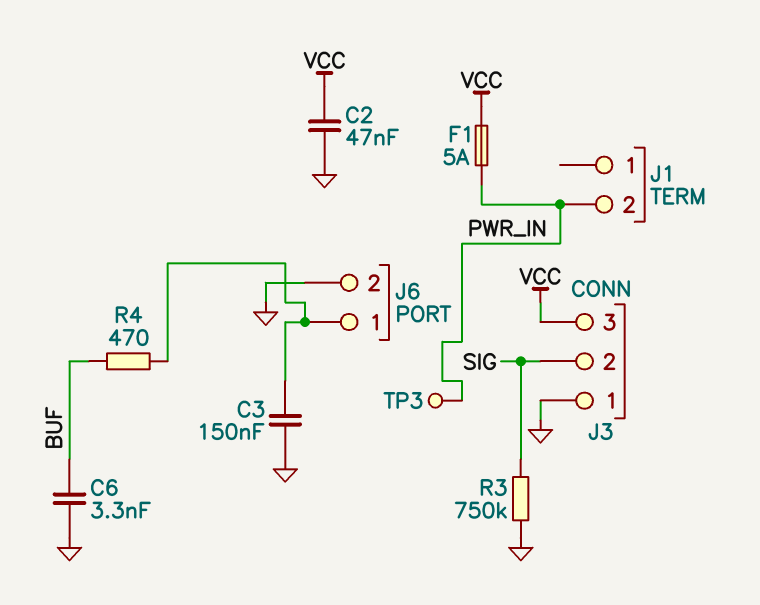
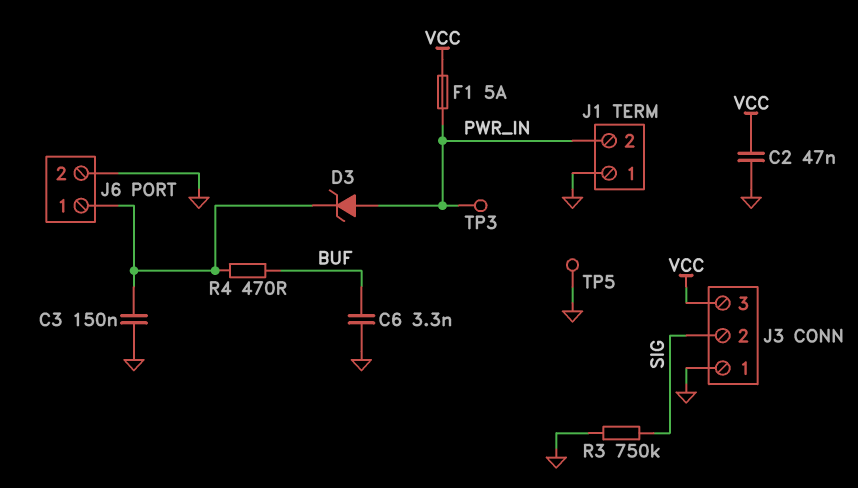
D3: none -> zener (A PWR_IN, K J6/1)
J1 pin 1: none -> GND
TP5: none -> test point (GND)

